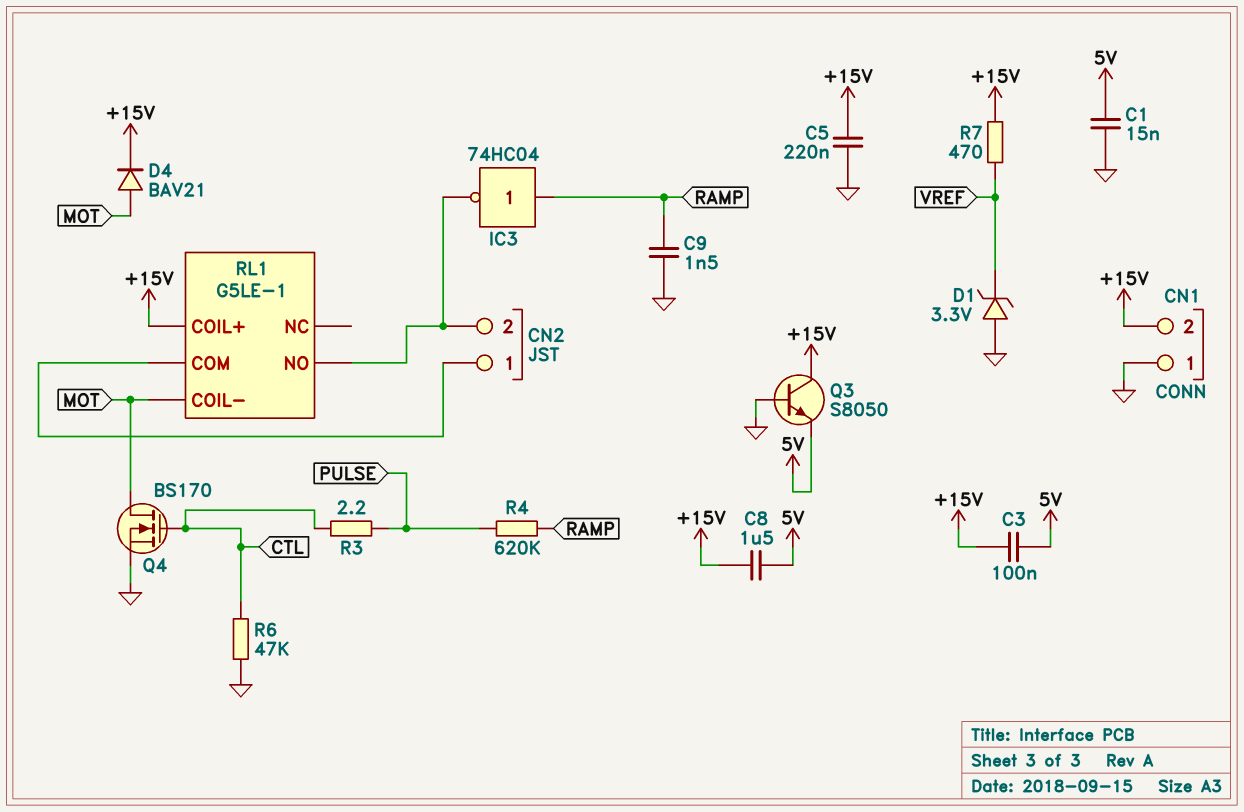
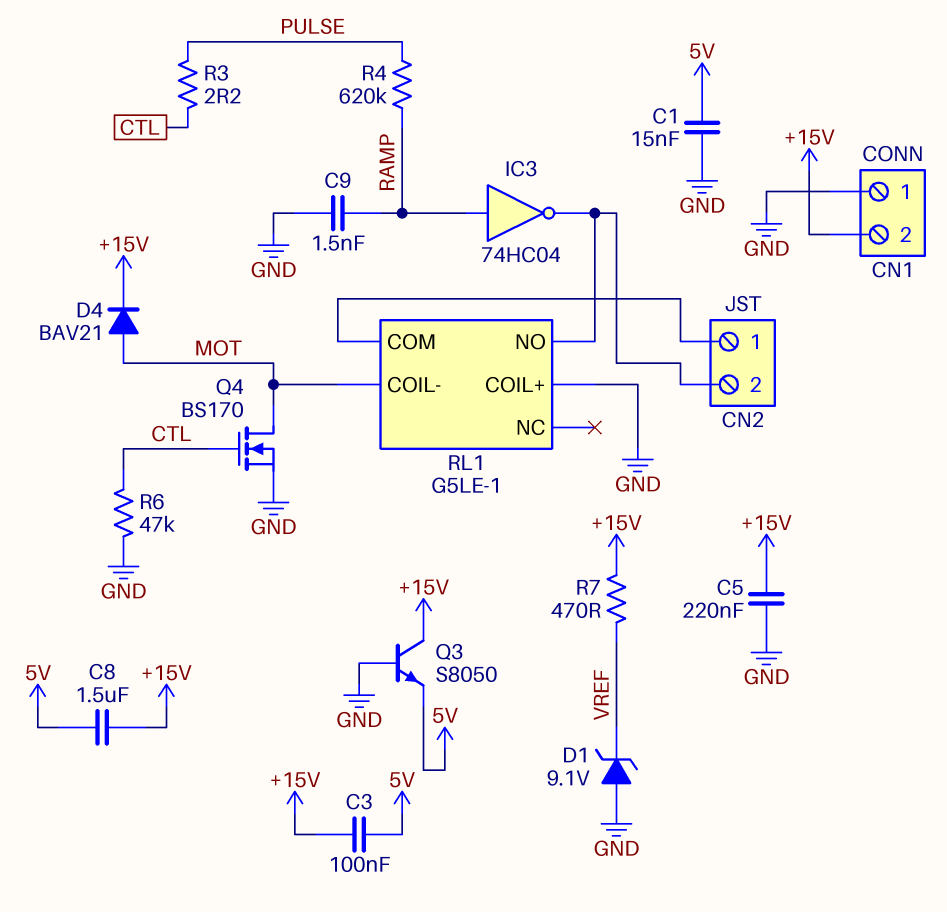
D1: zener 3.3V (A GND, K VREF) -> zener 9.1V (A GND, K VREF)
RL1 pin COIL+: +15V -> GND

